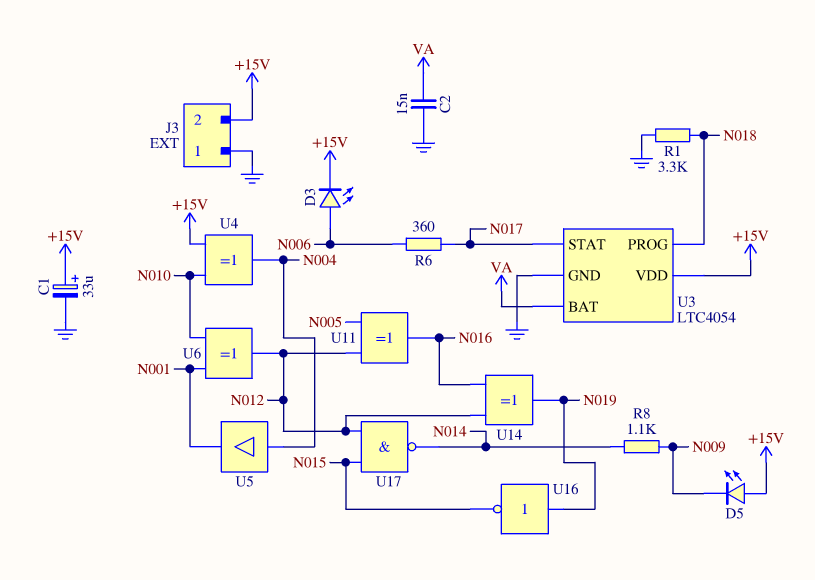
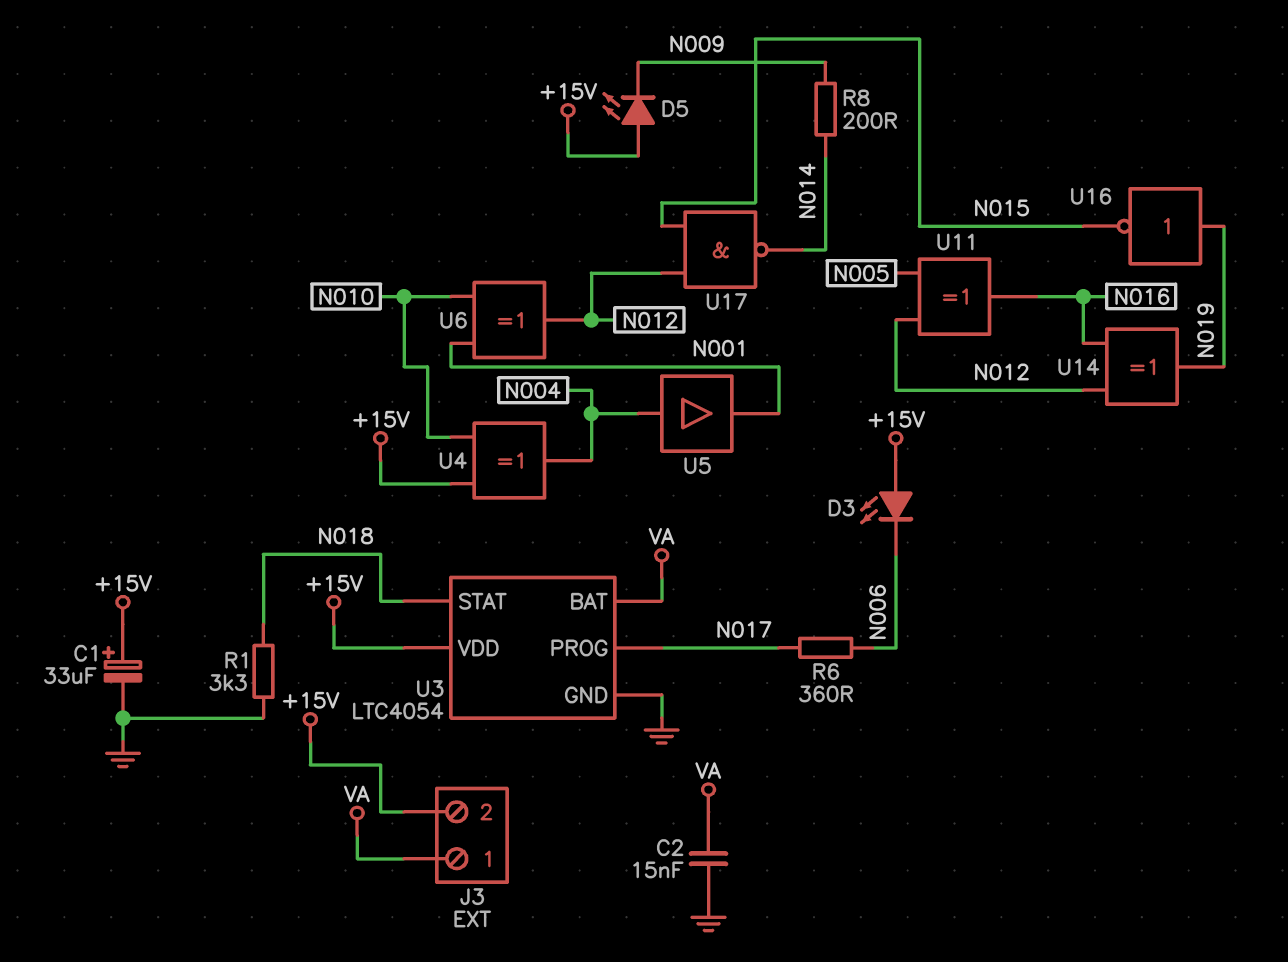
D3: LED (A N006, K +15V) -> LED (A +15V, K N006)
J3 pin 1: GND -> VA
R8: 1.1k (N009, N014) -> 200 (N009, N014)
U3 pin PROG: N018 -> N017
U3 pin STAT: N017 -> N018

